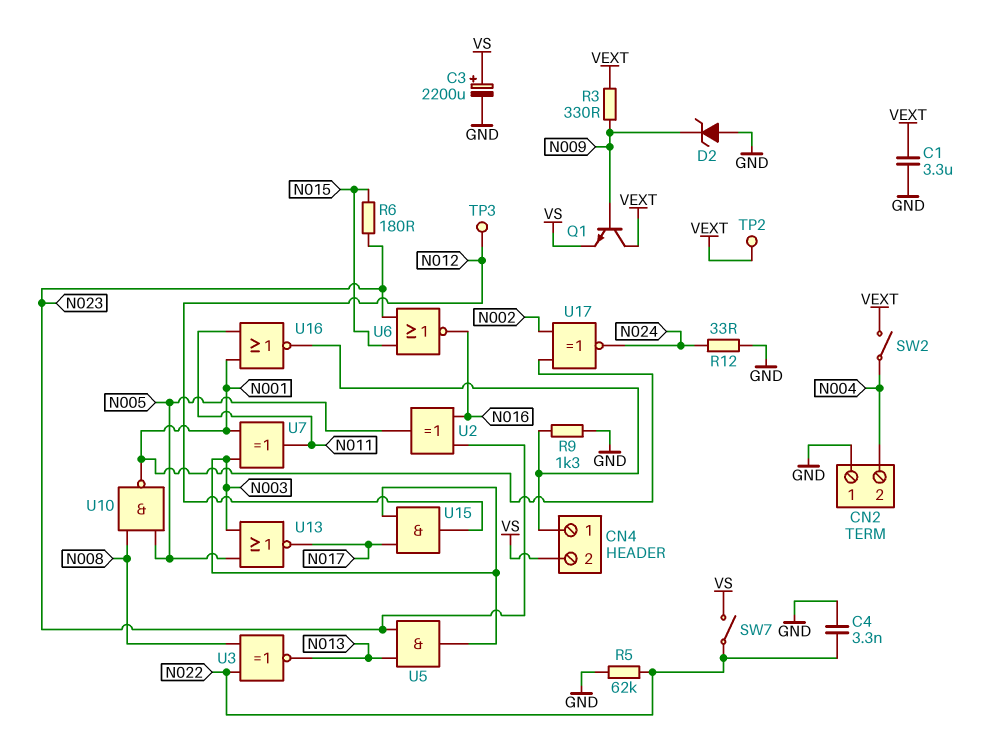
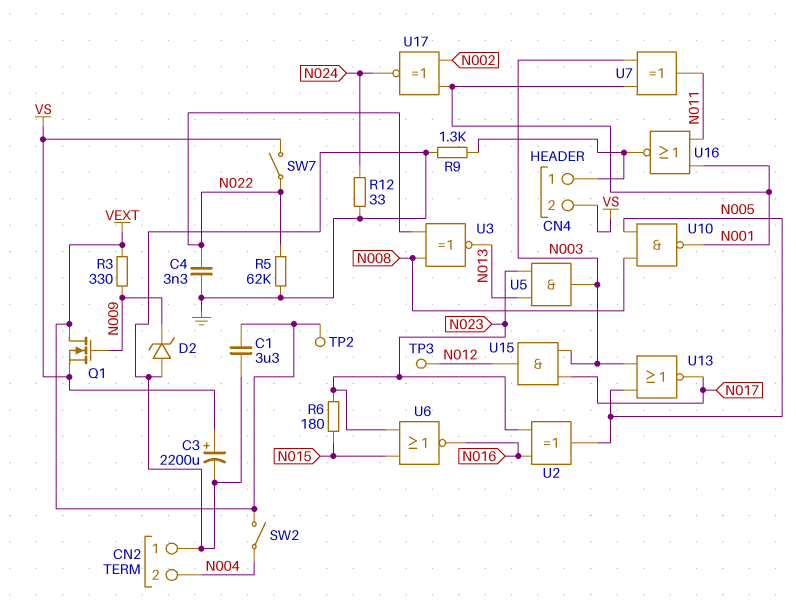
Q1: NPN (B N009, C VEXT, E VS) -> NMOS (G N009, D VEXT, S VS)

